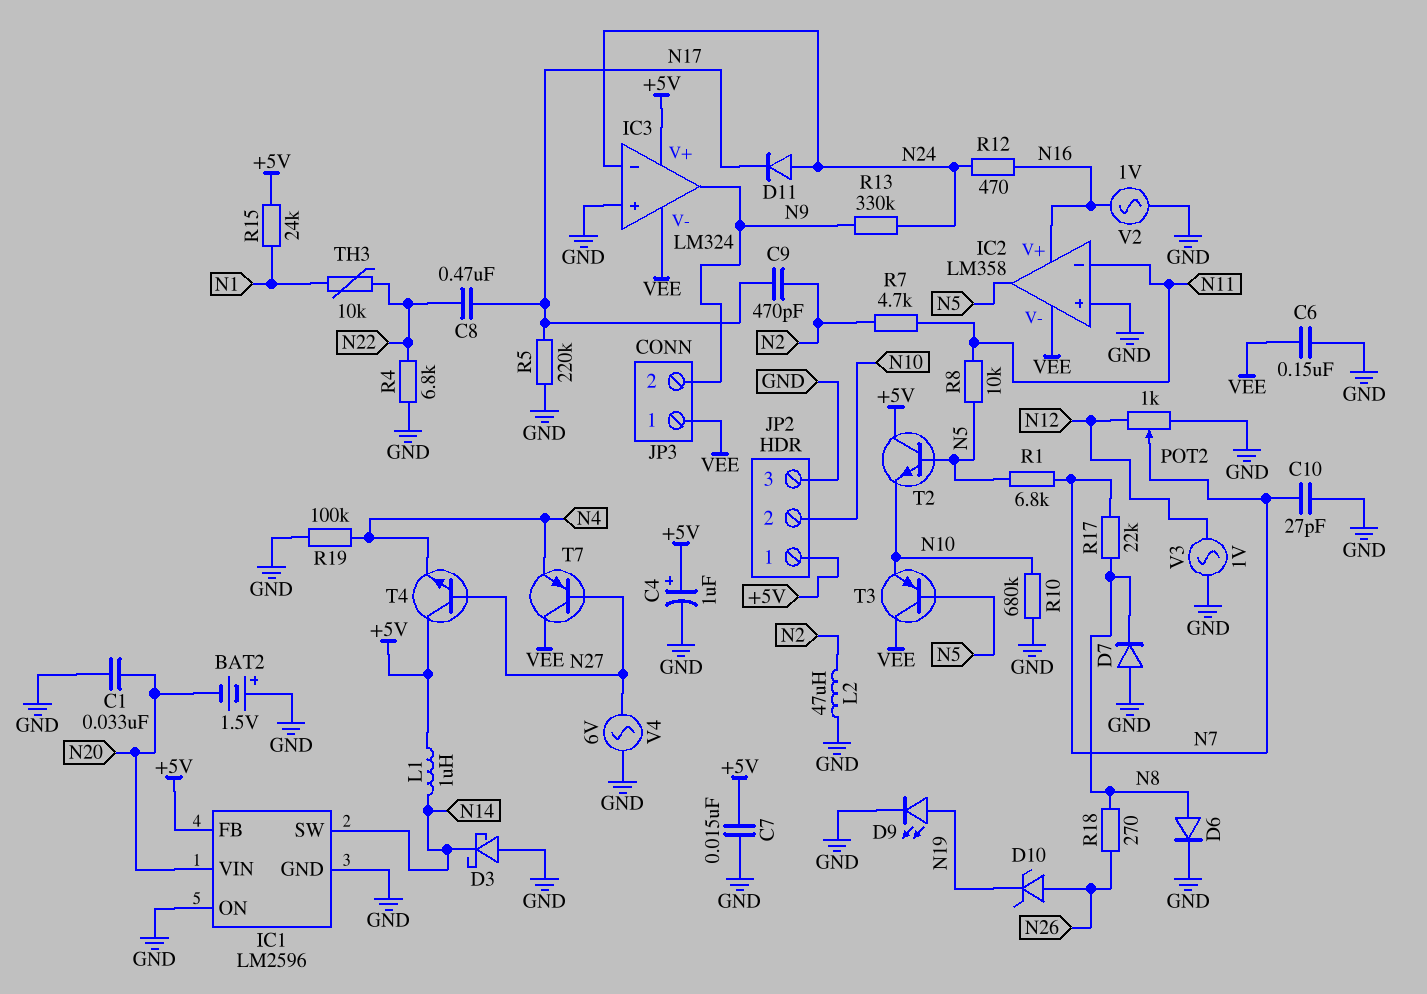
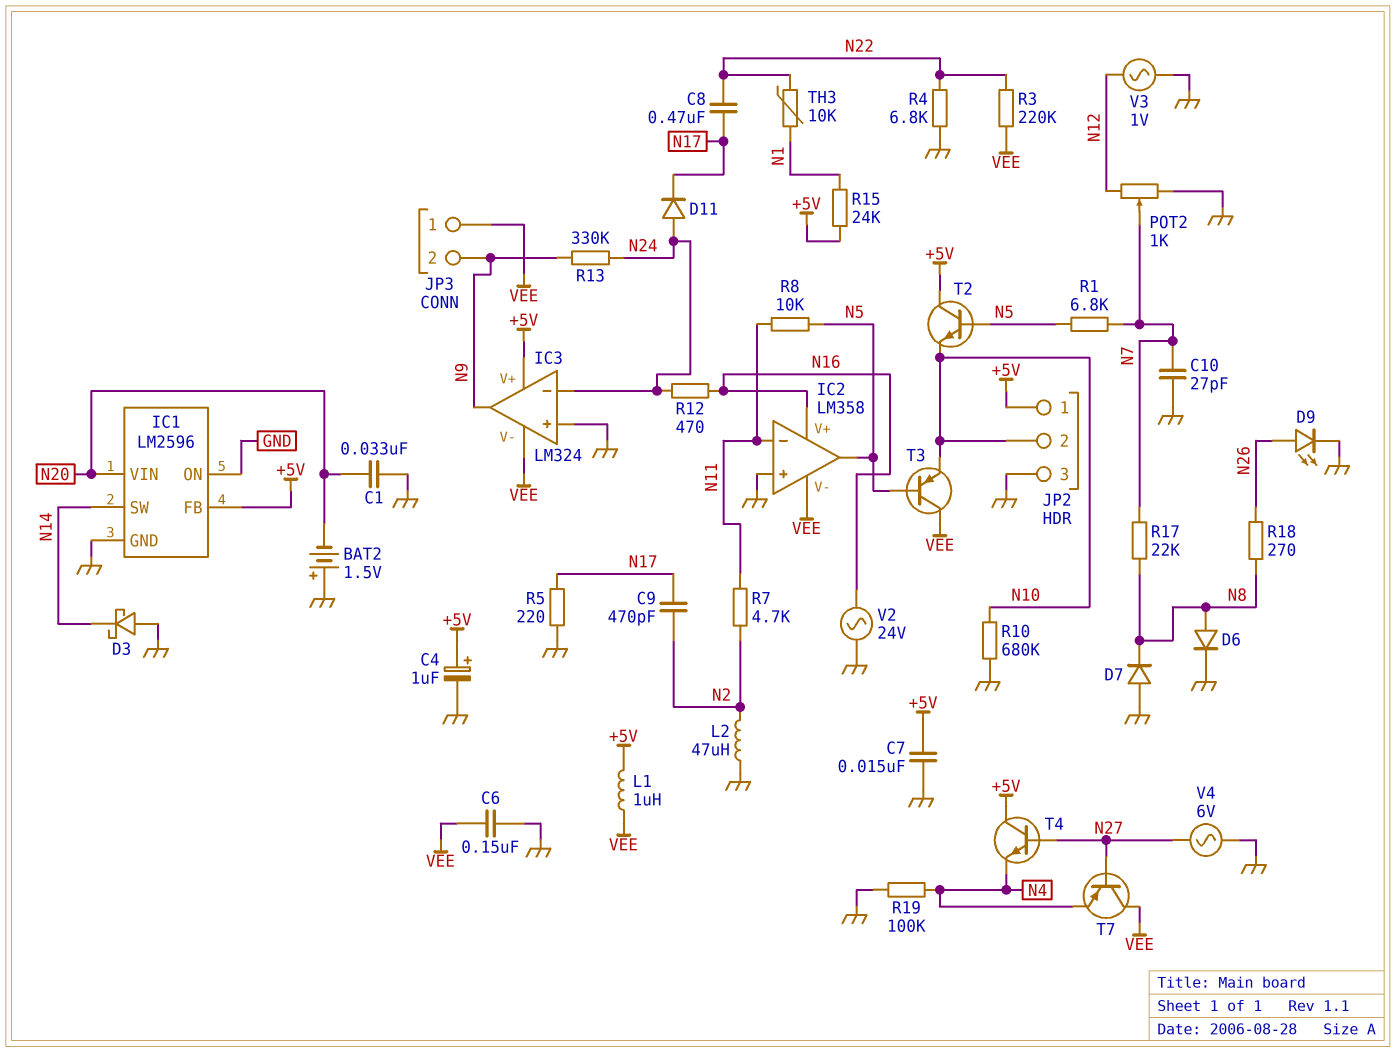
D9: LED (A N19, K GND) -> LED (A N26, K GND)
D10: zener (A N26, K N19) -> none
L1: 1uH (+5V, N14) -> 1uH (+5V, VEE)
R3: none -> 220k (N22, VEE)
R5: 220k (GND, N17) -> 220 (GND, N17)
V2: AC 1V (GND, N16) -> AC 24V (GND, N16)

